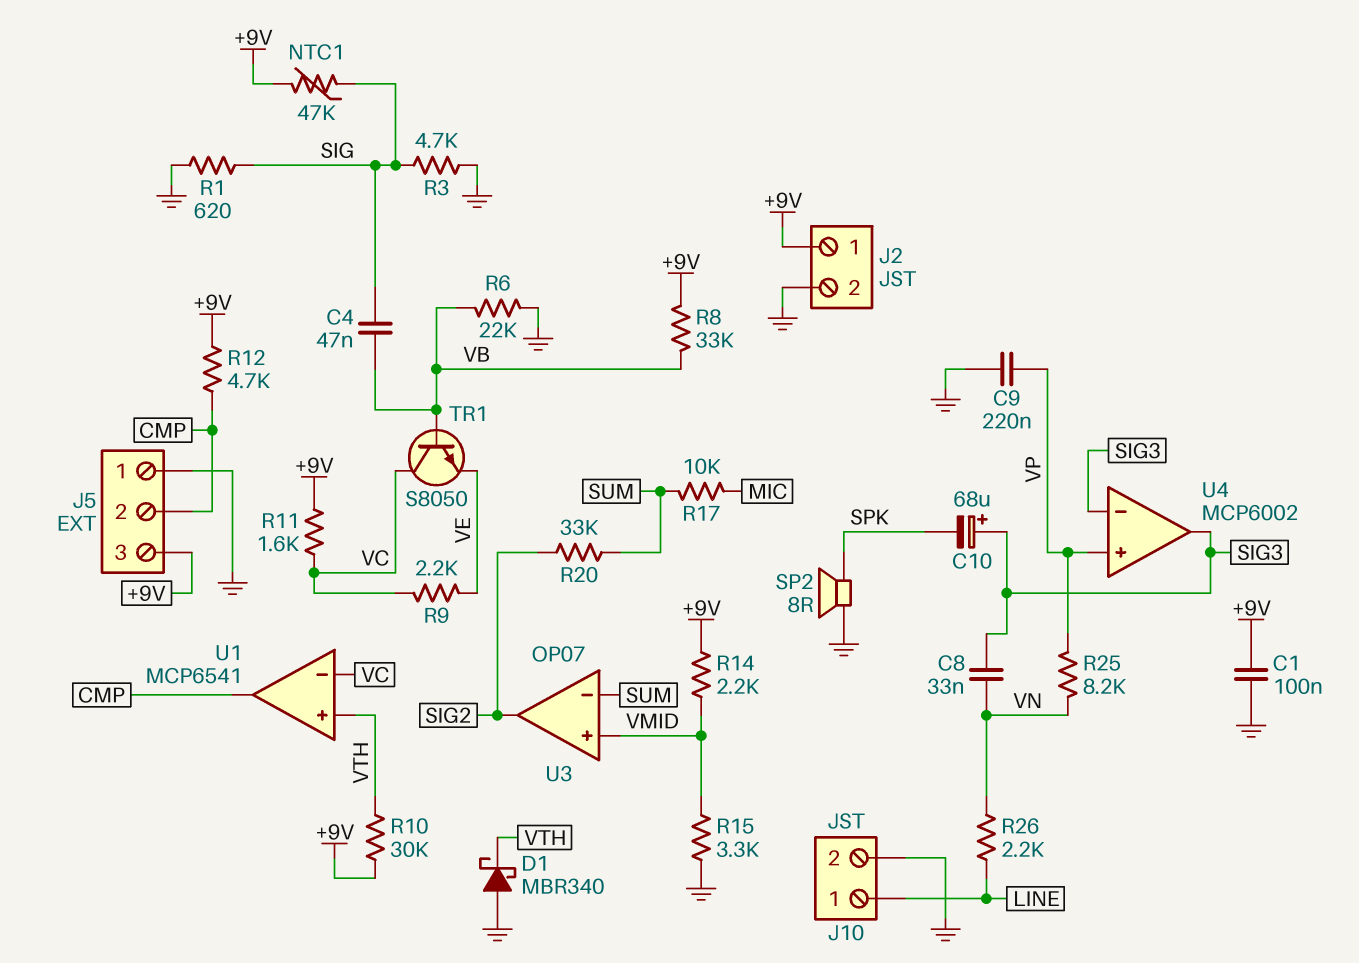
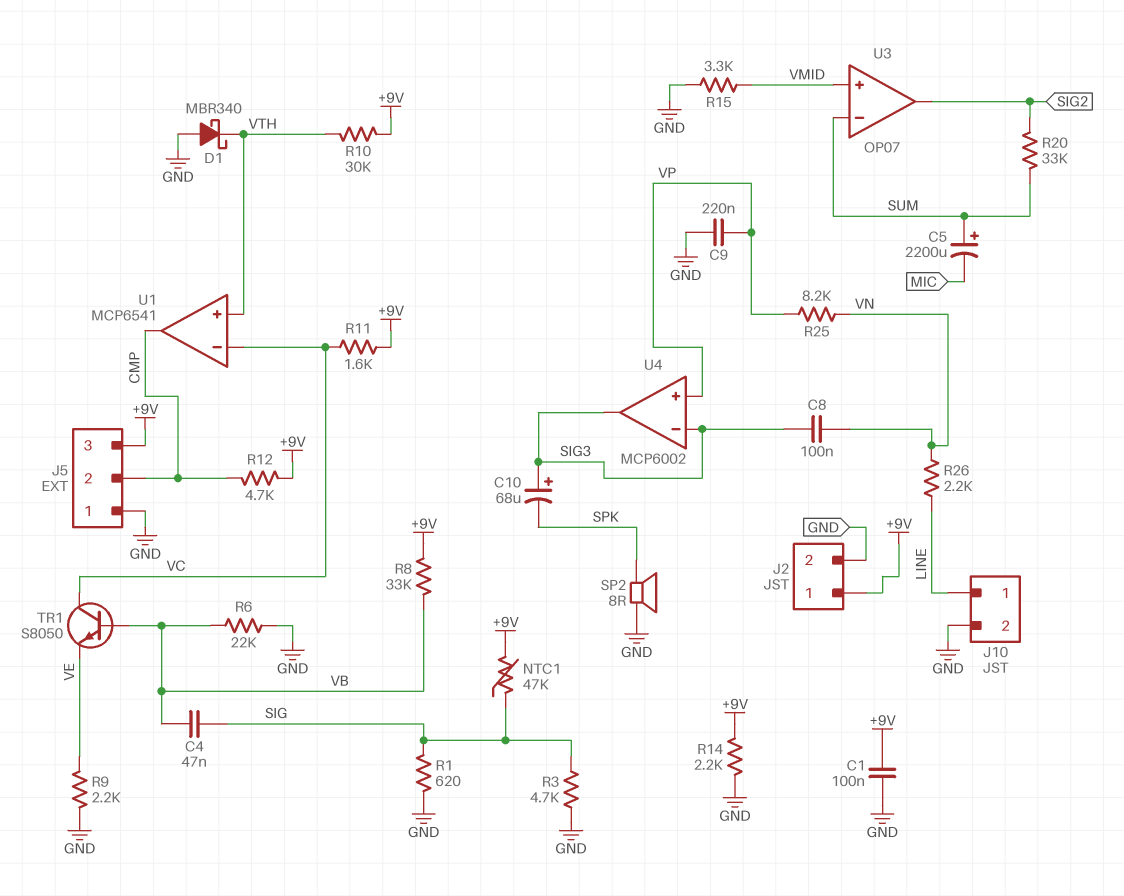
C5: none -> 2200uF (plus SUM, minus MIC)
C8: 33nF (SIG3, VN) -> 100nF (SIG3, VN)
R9: 2.2k (VC, VE) -> 2.2k (GND, VE)
R14: 2.2k (+9V, VMID) -> 2.2k (+9V, GND)
R17: 10k (MIC, SUM) -> none

